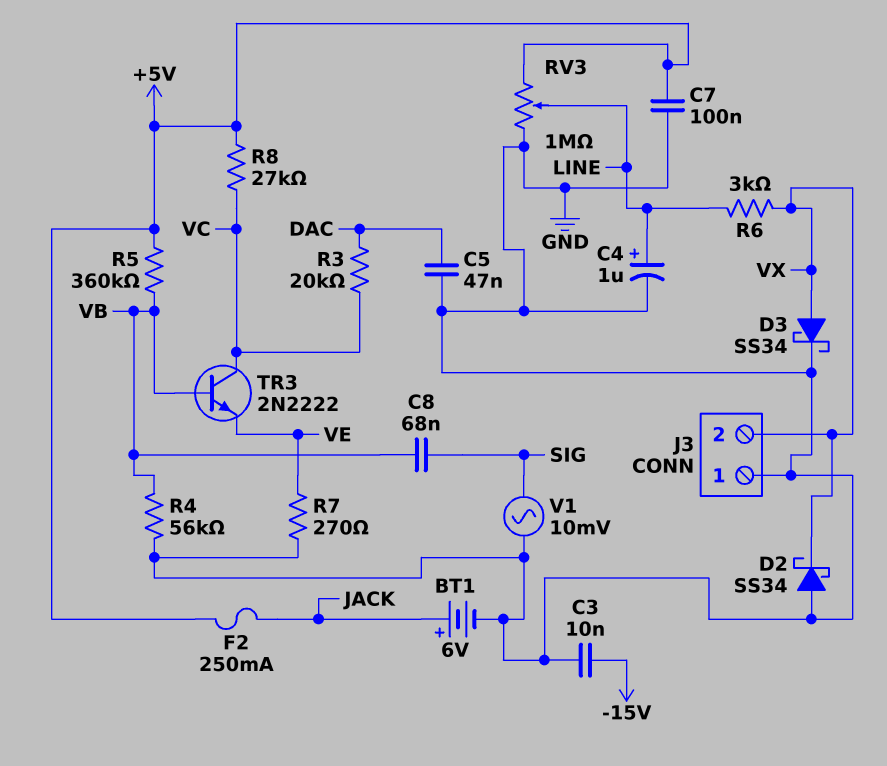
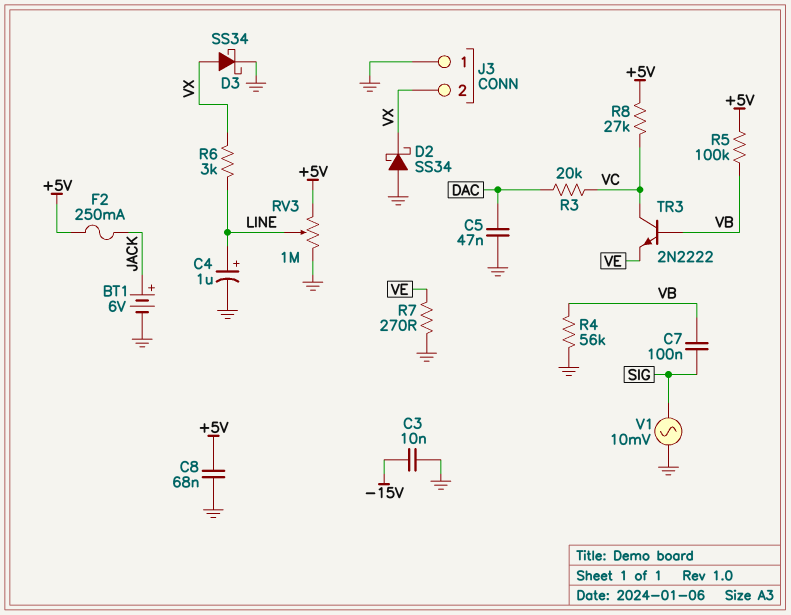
C7: 100nF (+5V, GND) -> 100nF (SIG, VB)
C8: 68nF (SIG, VB) -> 68nF (+5V, GND)
R5: 360k (+5V, VB) -> 100k (+5V, VB)

